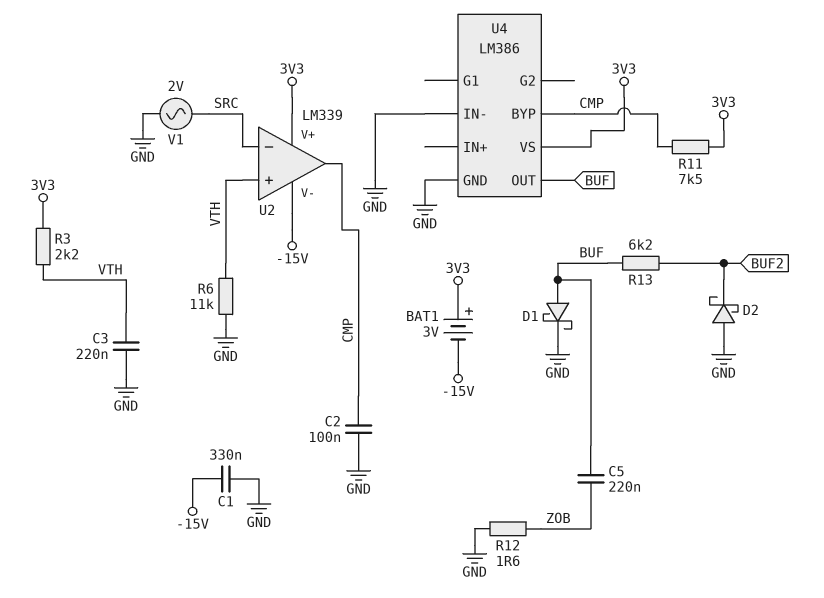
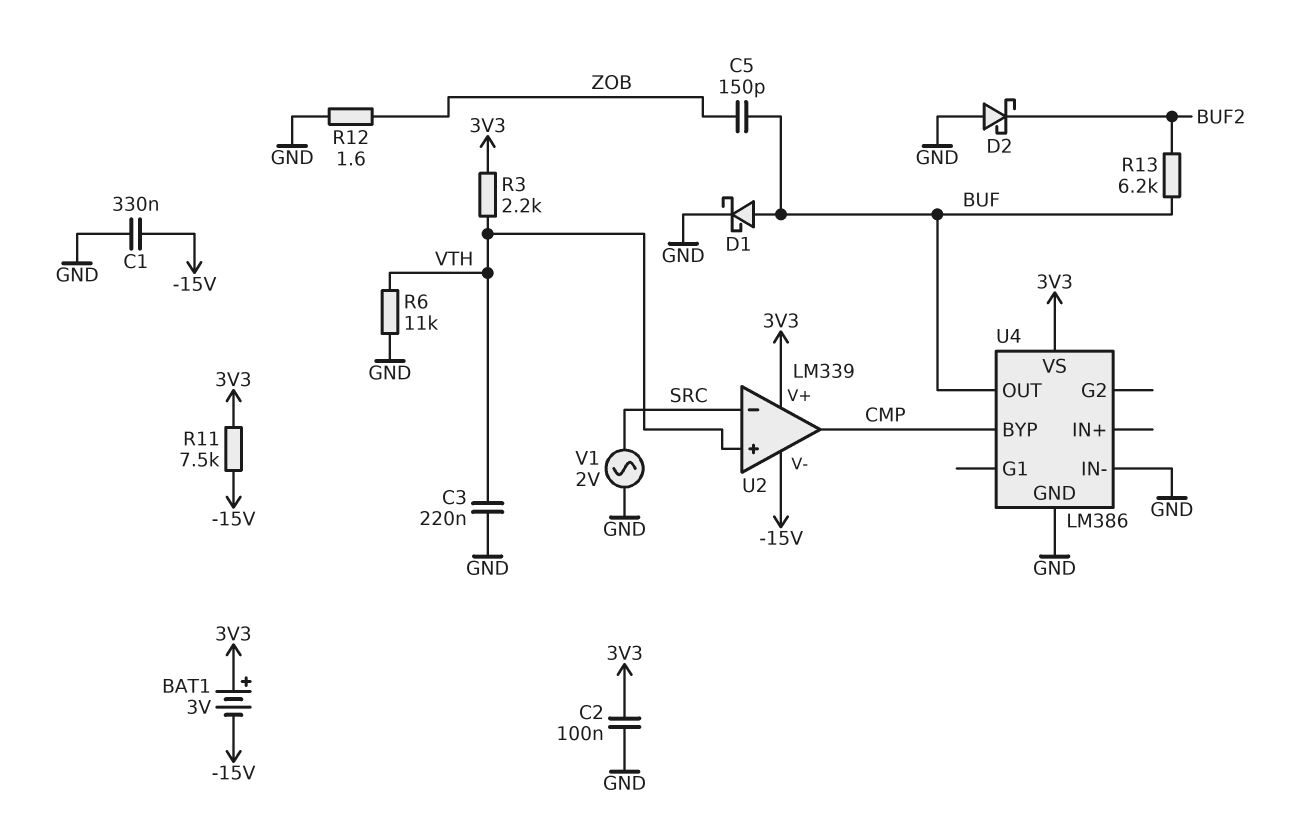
C2: 100nF (CMP, GND) -> 100nF (3V3, GND)
C5: 220nF (BUF, ZOB) -> 150pF (BUF, ZOB)
R11: 7.5k (3V3, CMP) -> 7.5k (-15V, 3V3)

